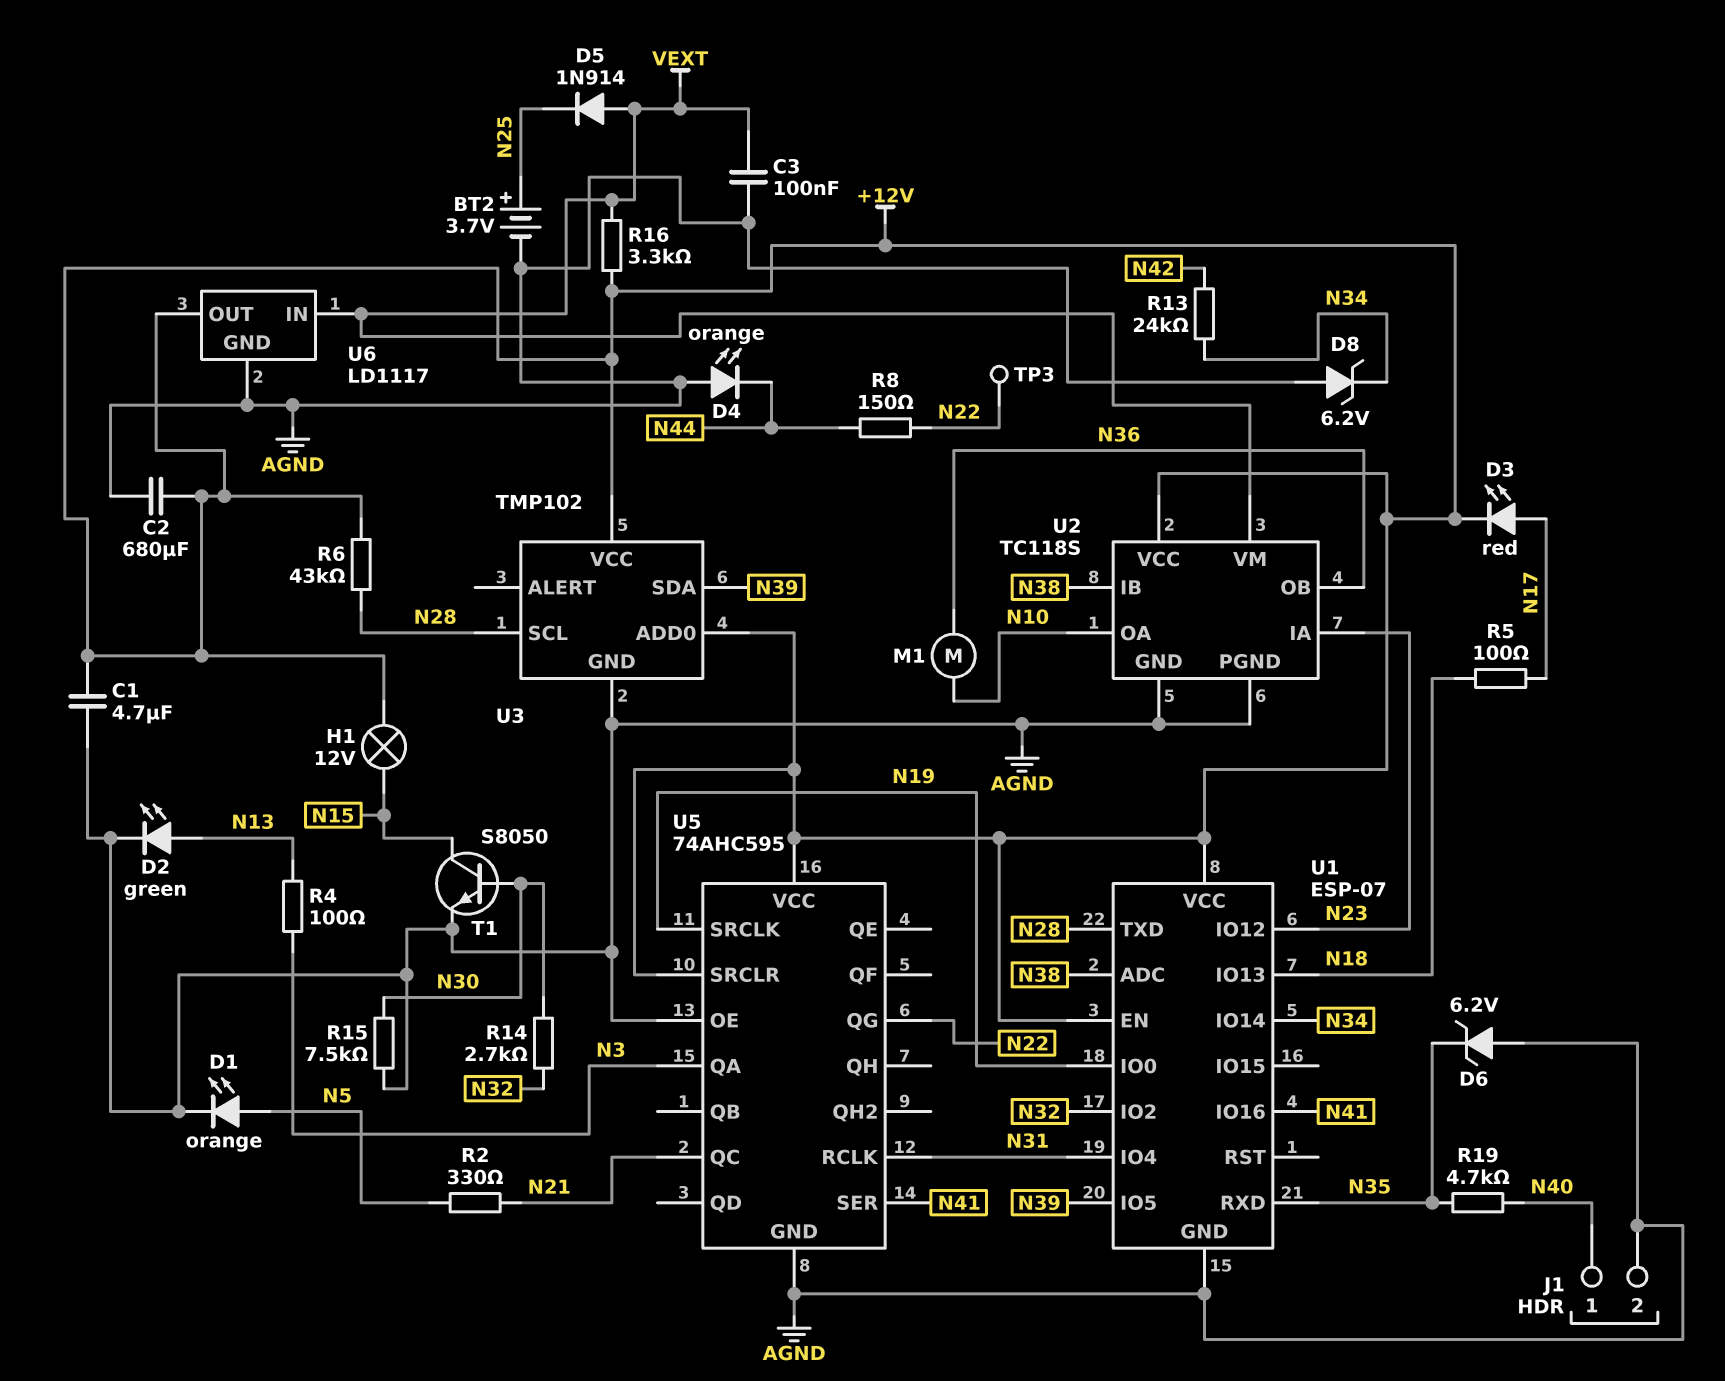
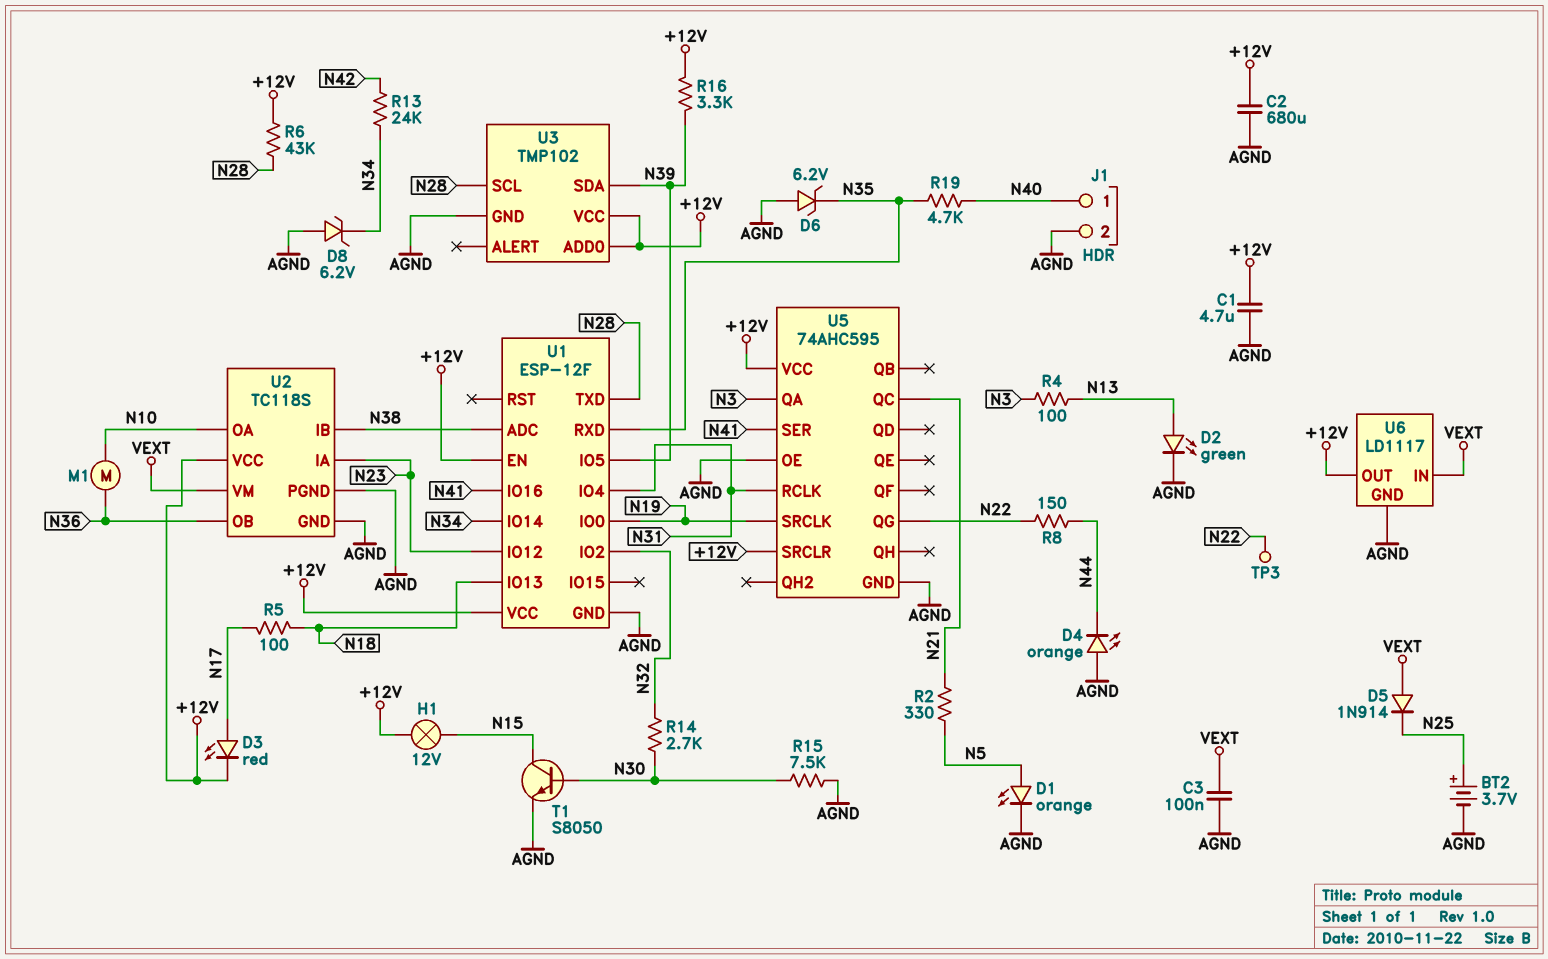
R16: 3.3k (+12V, VEXT) -> 3.3k (+12V, N39)
U1: ESP-07 -> ESP-12F

